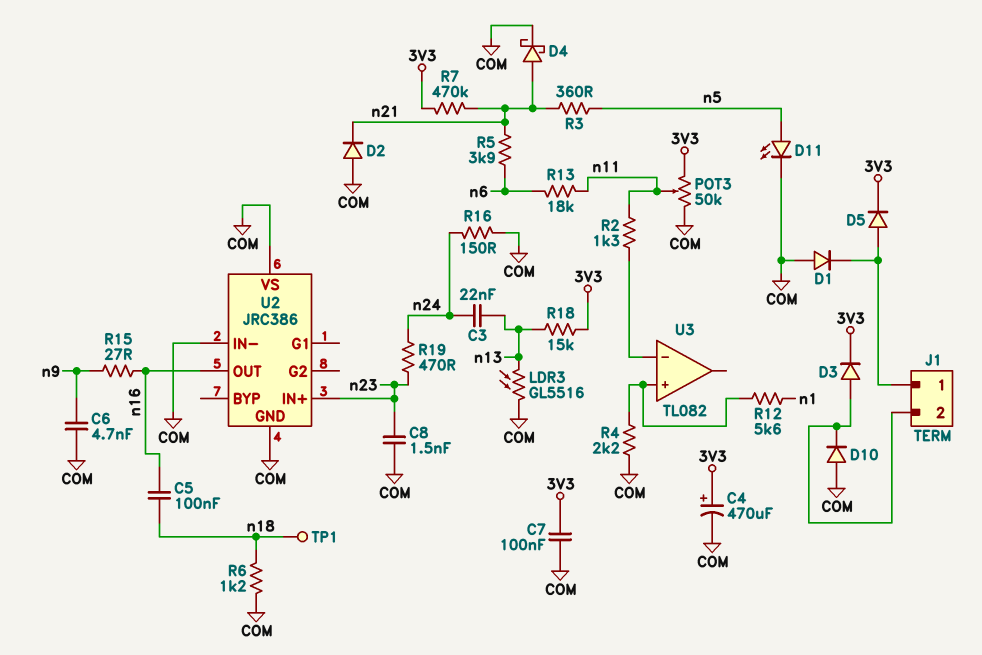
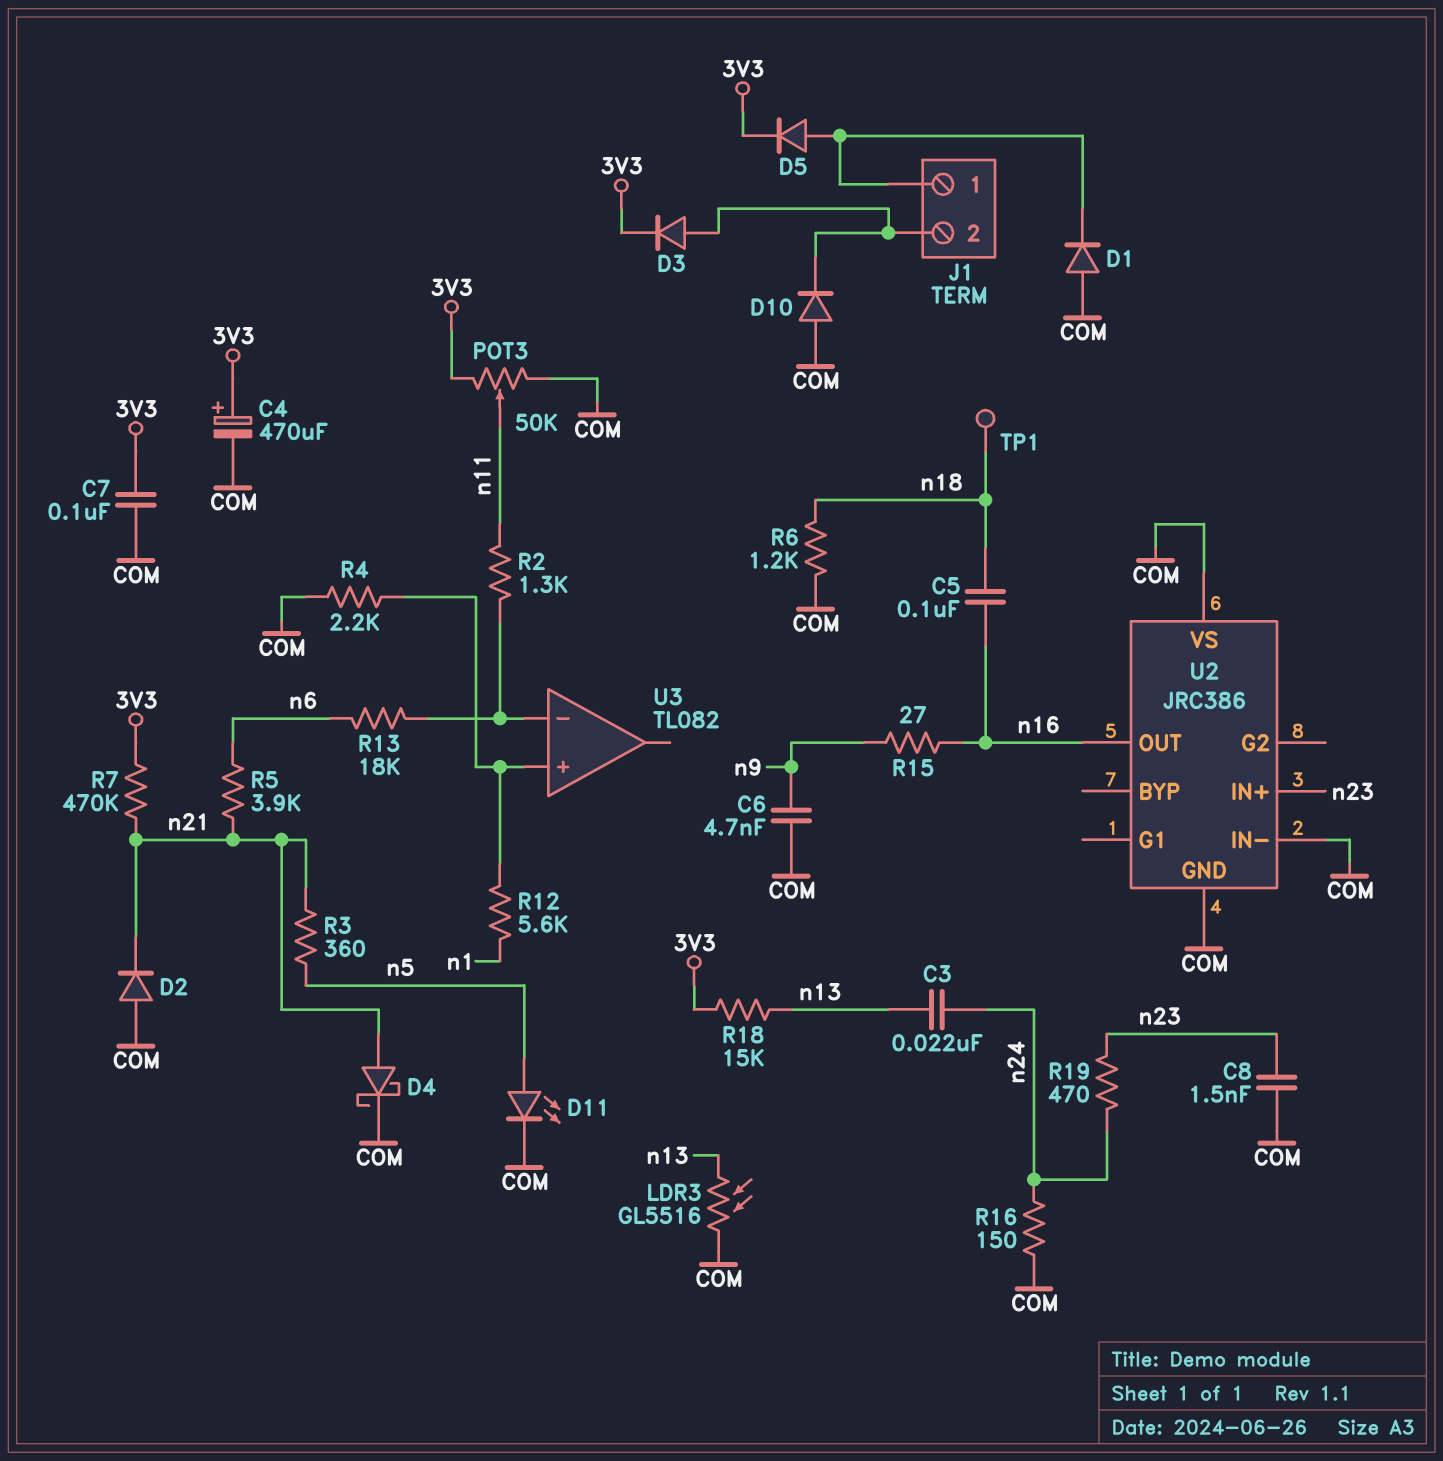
R13: 18k (n6, n11) -> 18k (U3/in-, n6)

